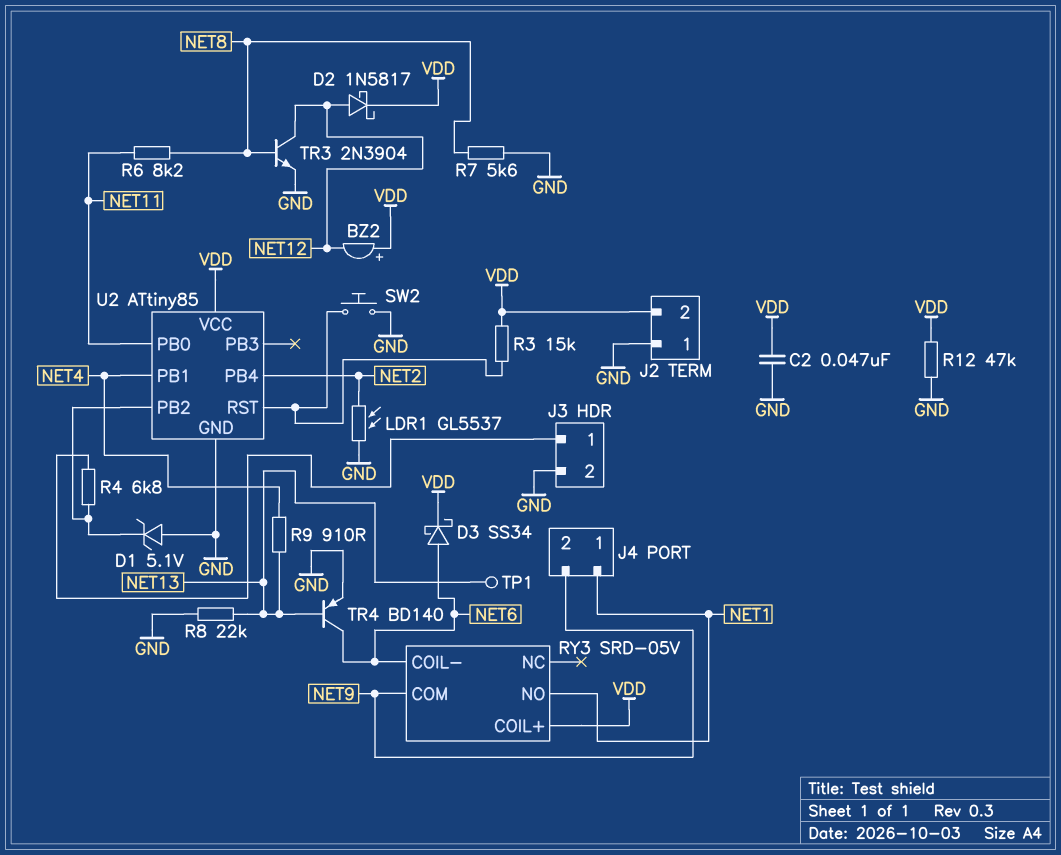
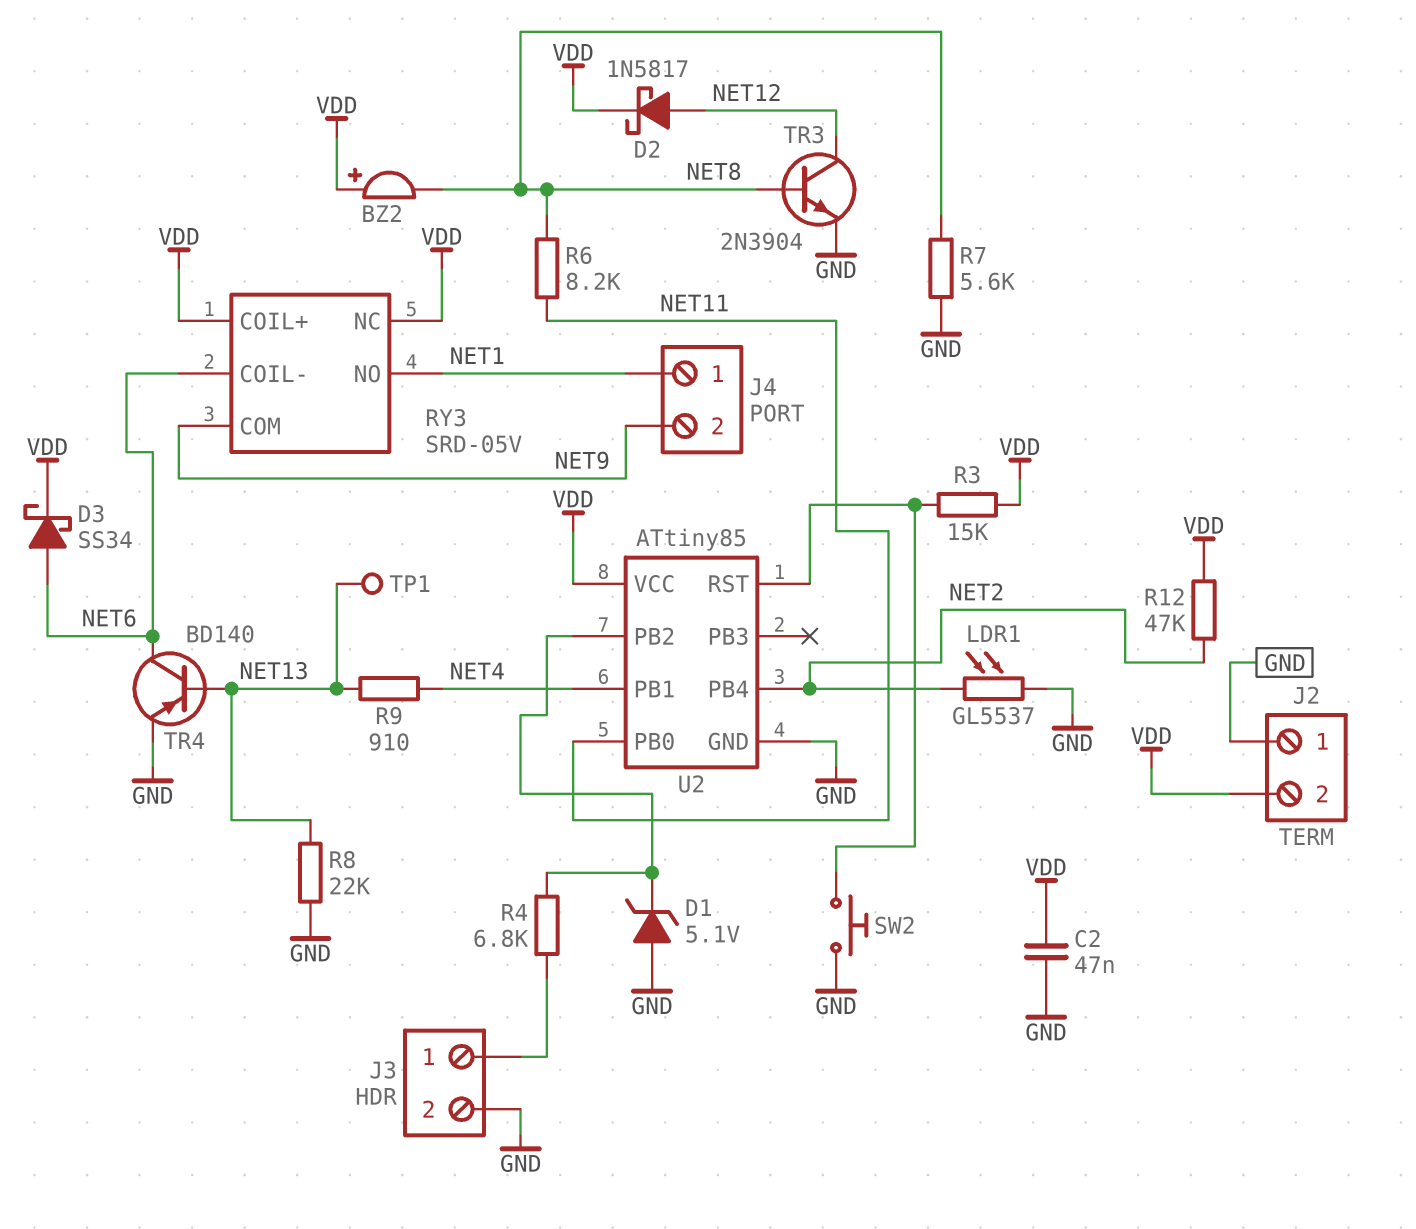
BZ2: buzzer (plus VDD, minus NET12) -> buzzer (plus VDD, minus NET8)
R12: 47k (GND, VDD) -> 47k (NET2, VDD)
RY3 pin NC: none -> VDD

